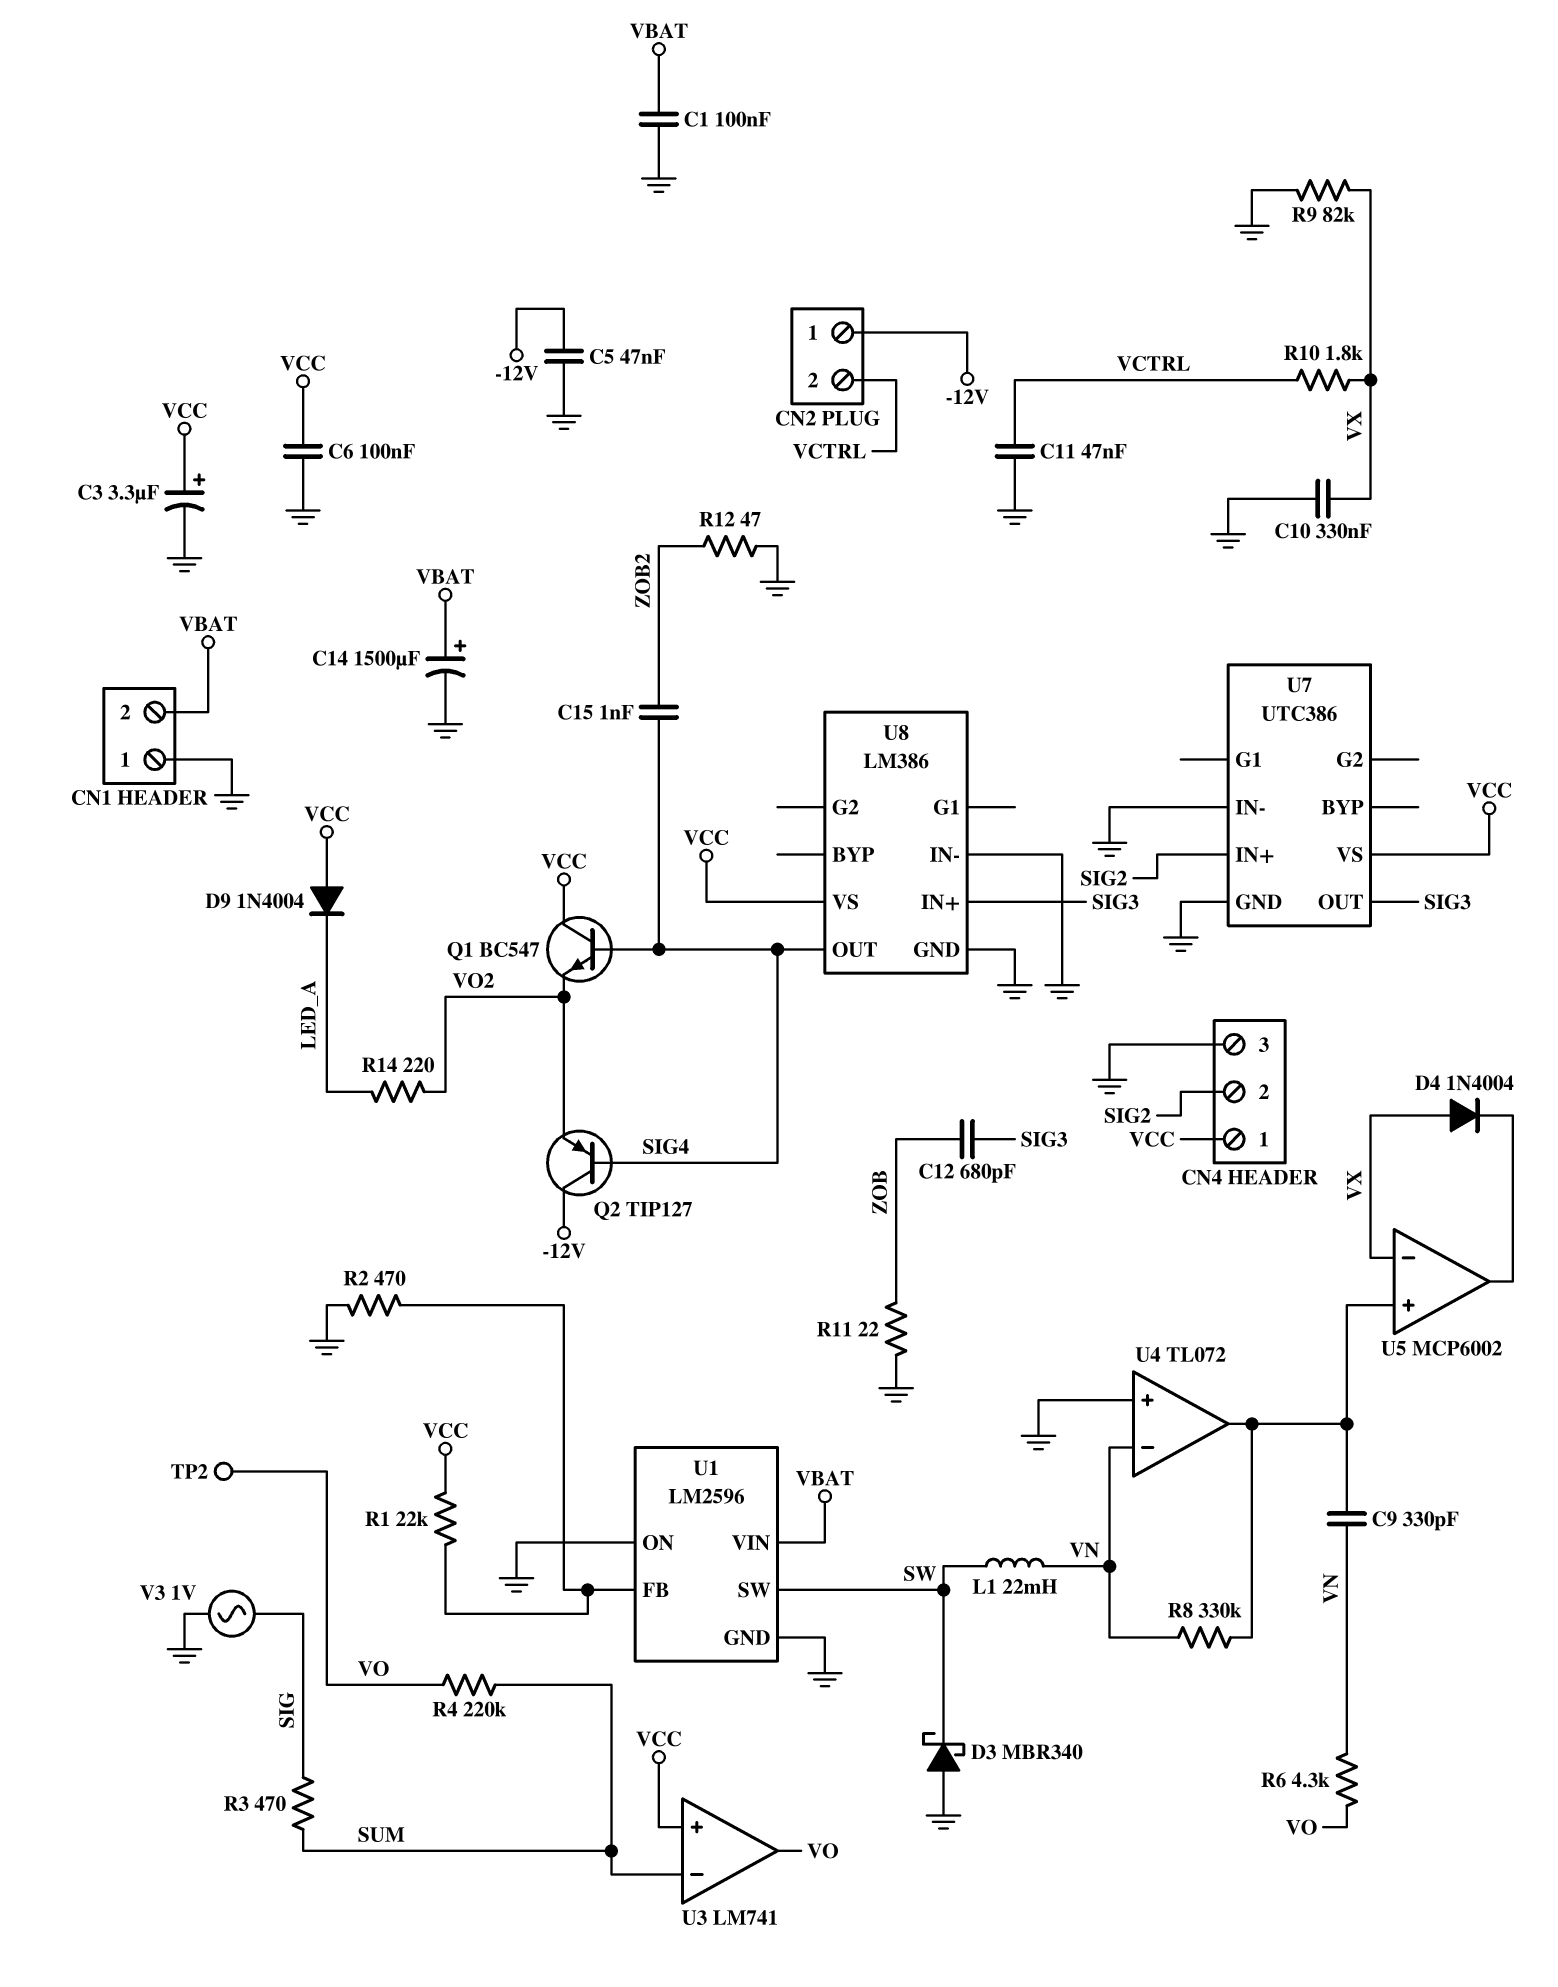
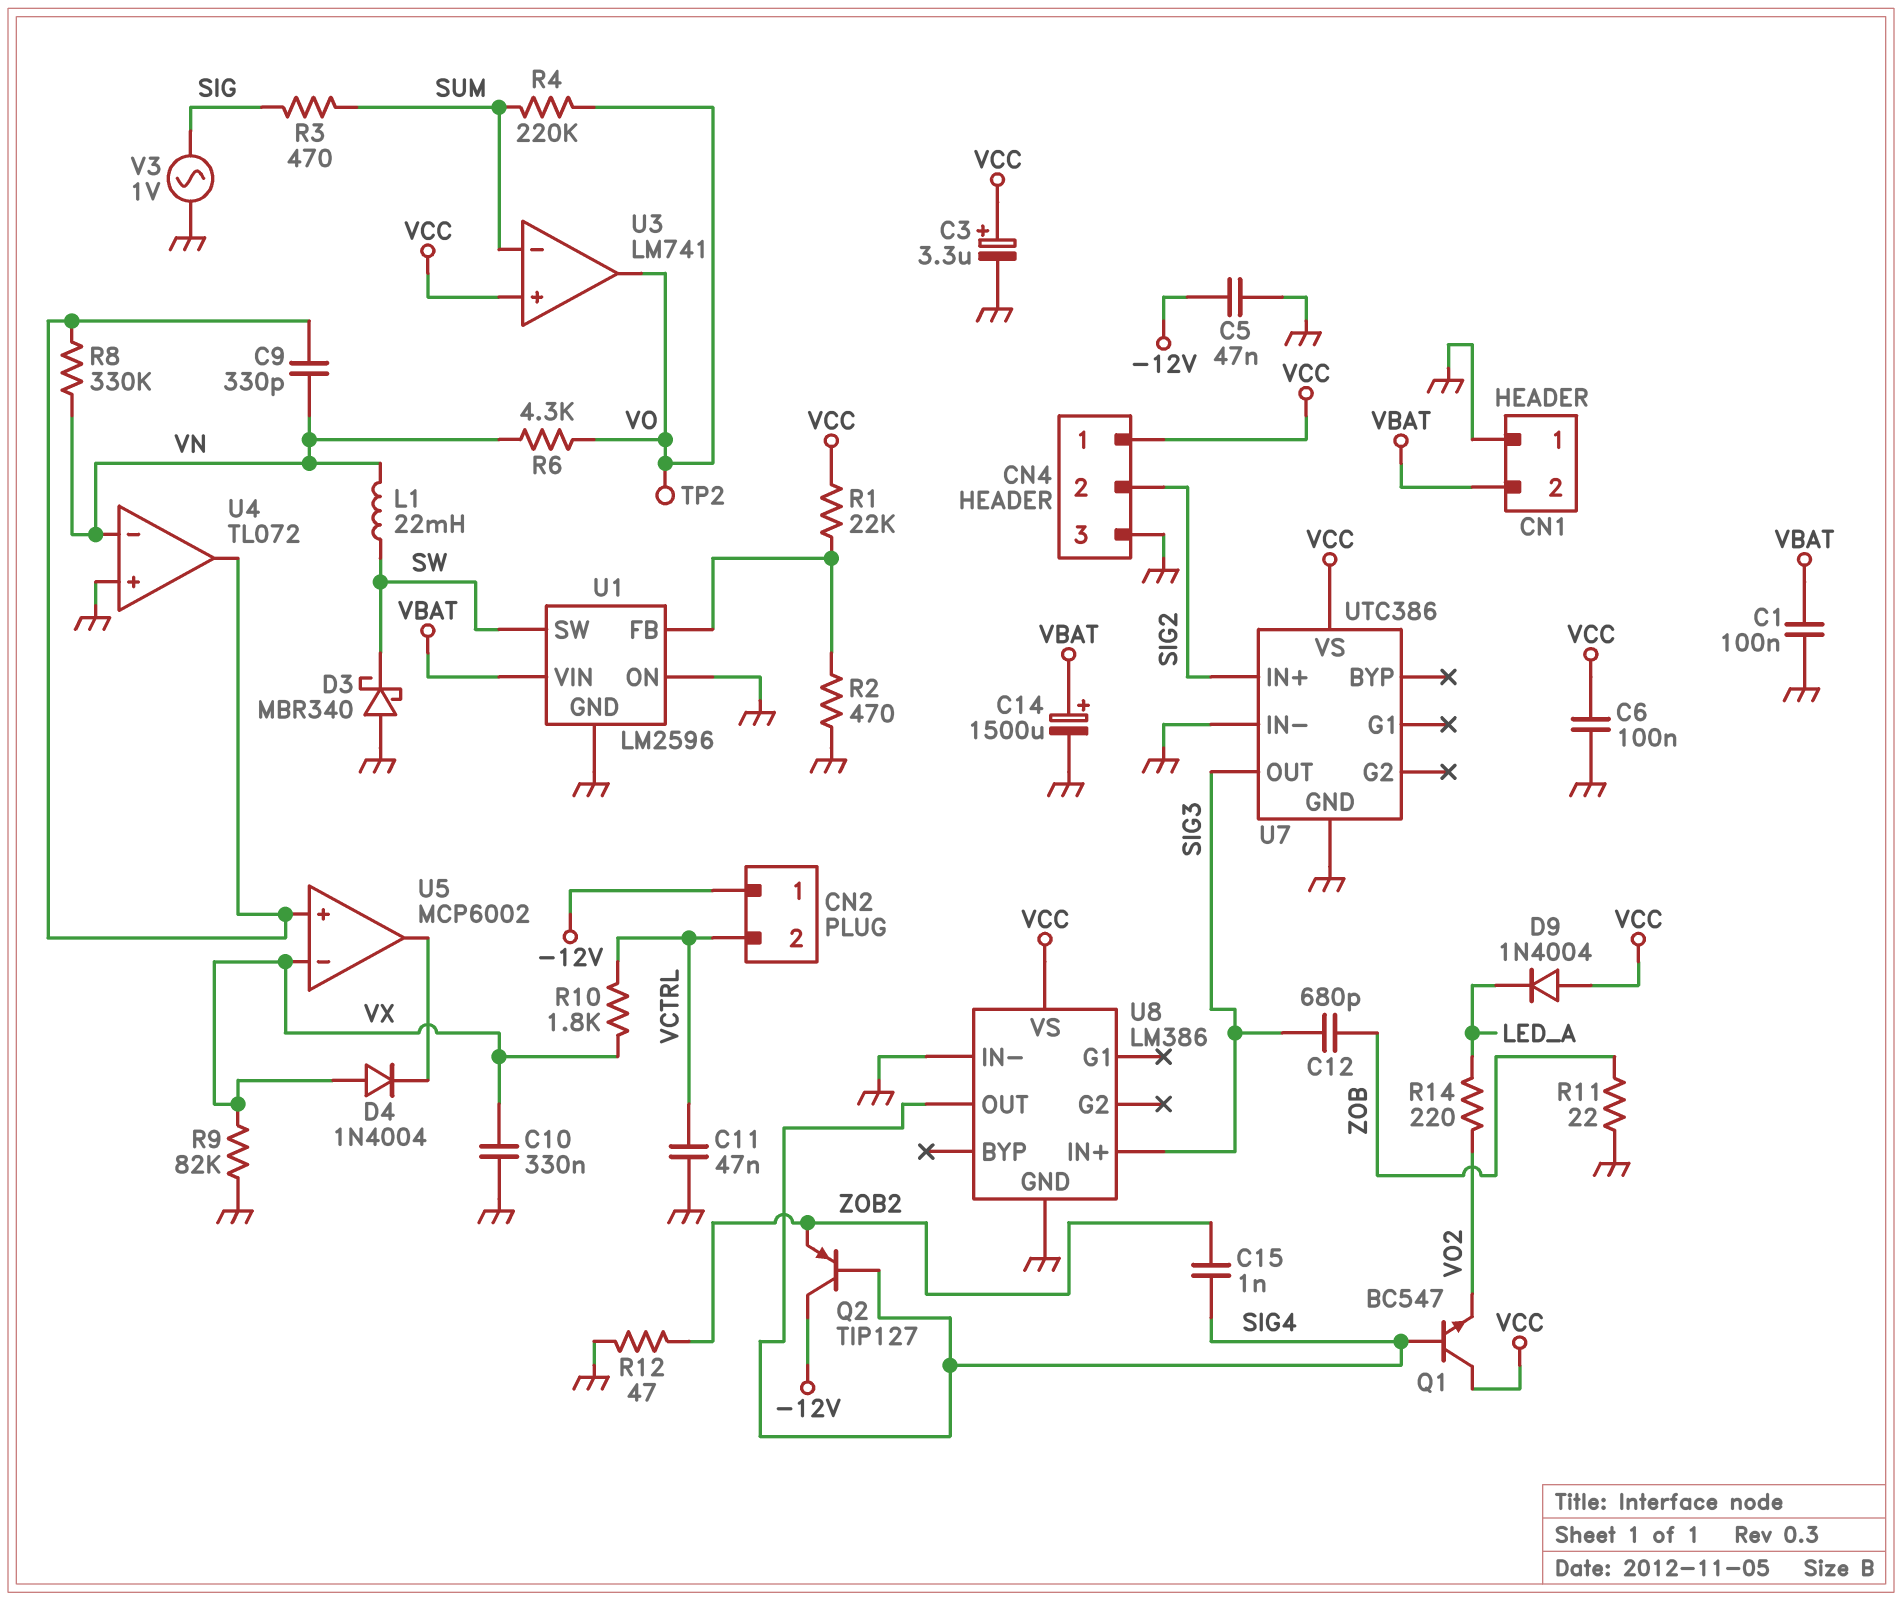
Q2: PNP TIP127 (B SIG4, C -12V, E VO2) -> PNP TIP127 (B SIG4, C -12V, E ZOB2)

